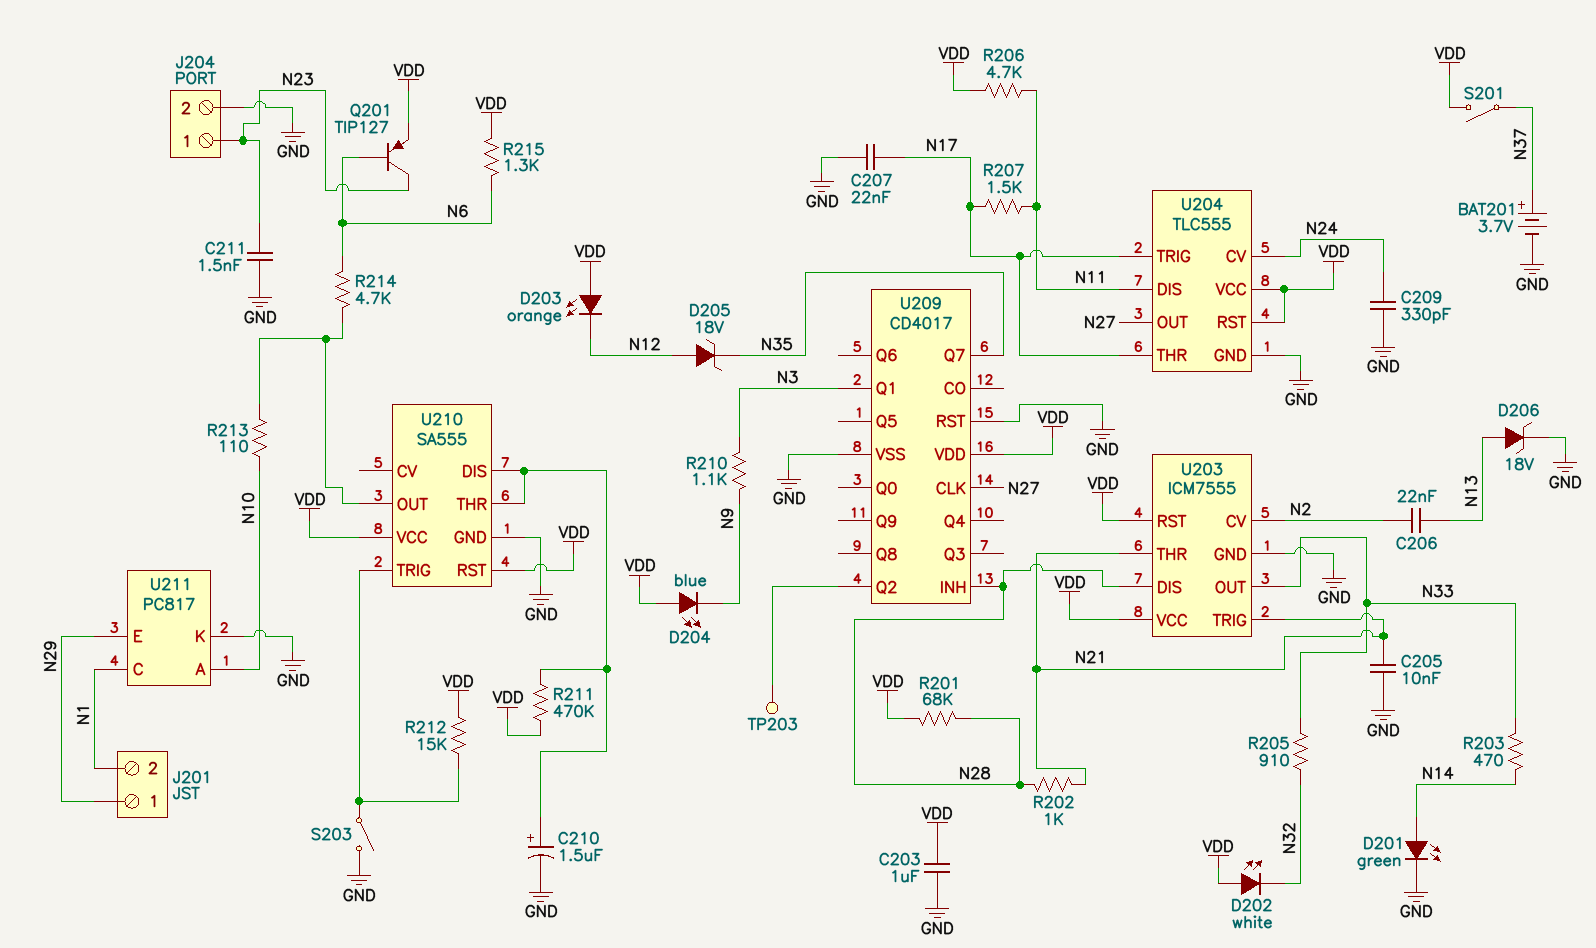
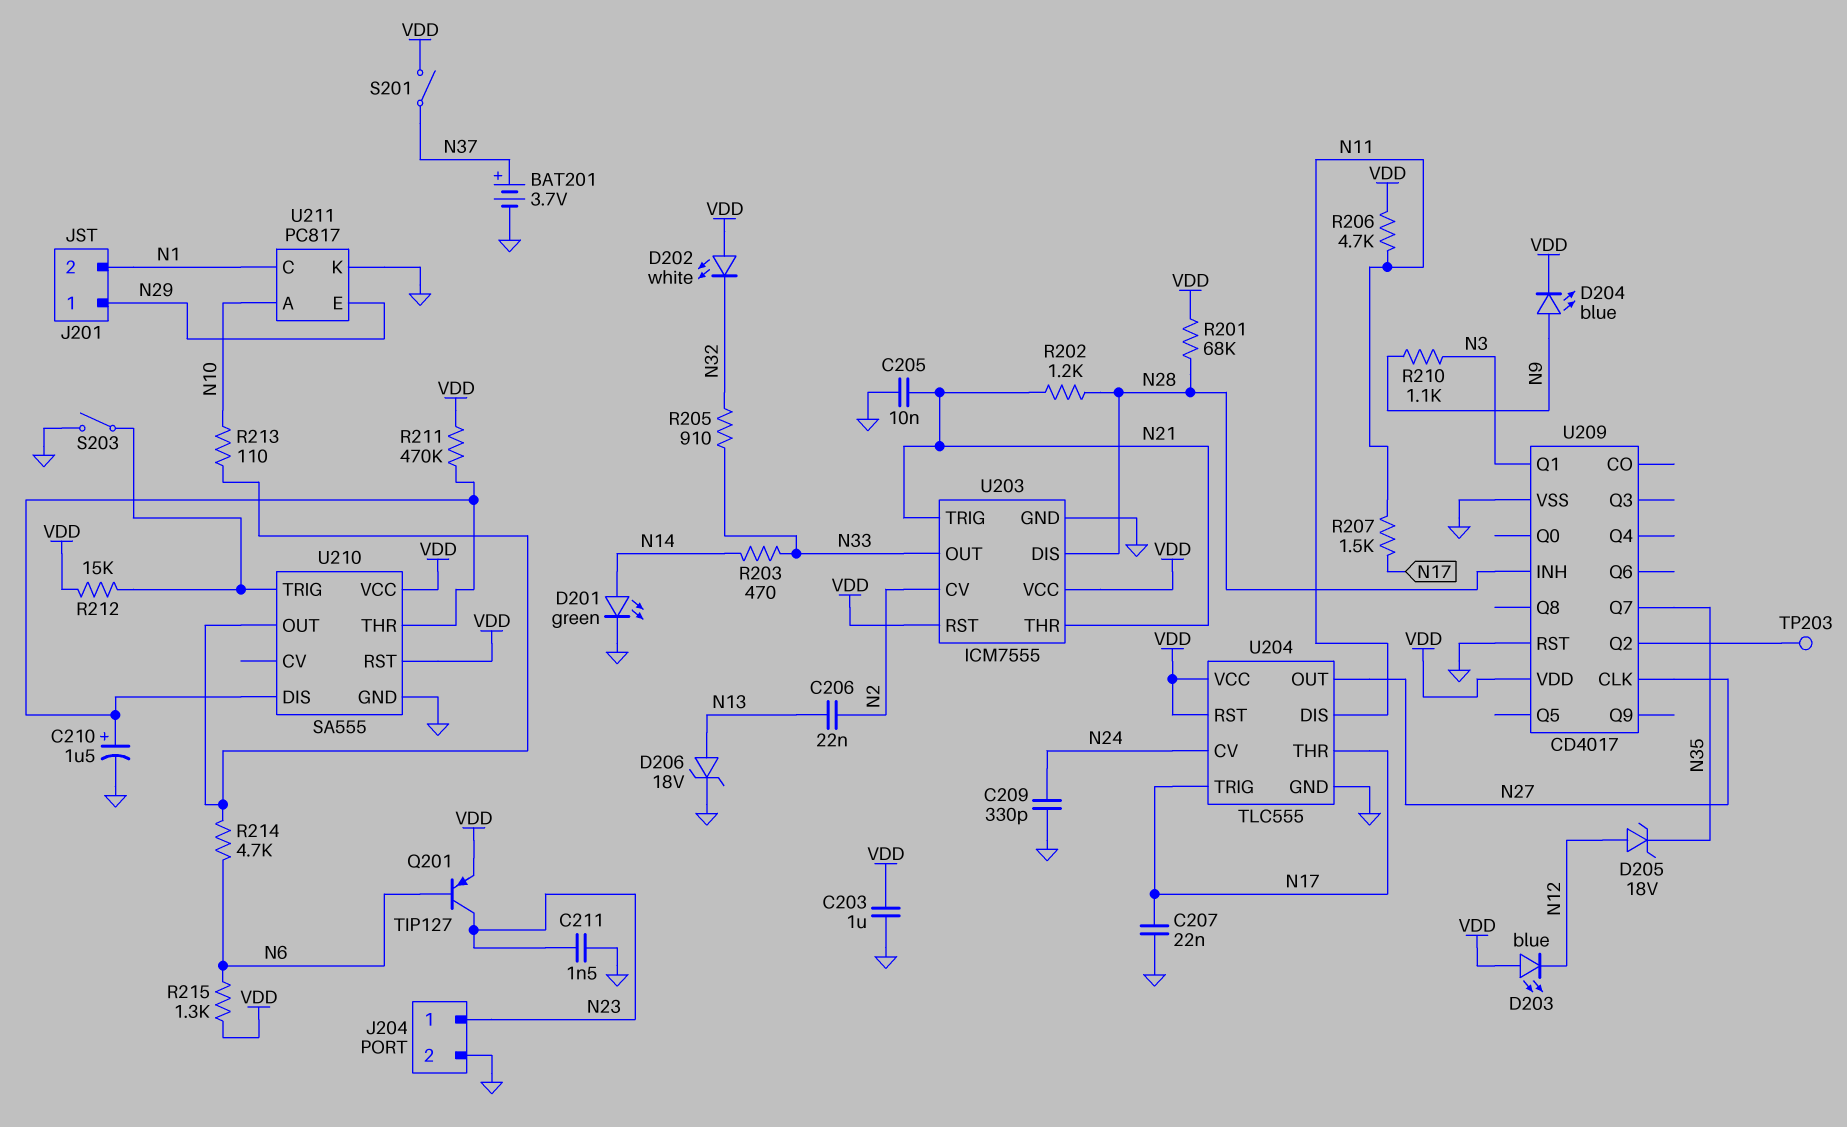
D203: LED orange (A VDD, K N12) -> LED blue (A VDD, K N12)
D204: LED blue (A VDD, K N9) -> LED blue (A N9, K VDD)
R202: 1k (N21, N28) -> 1.2k (N21, N28)

